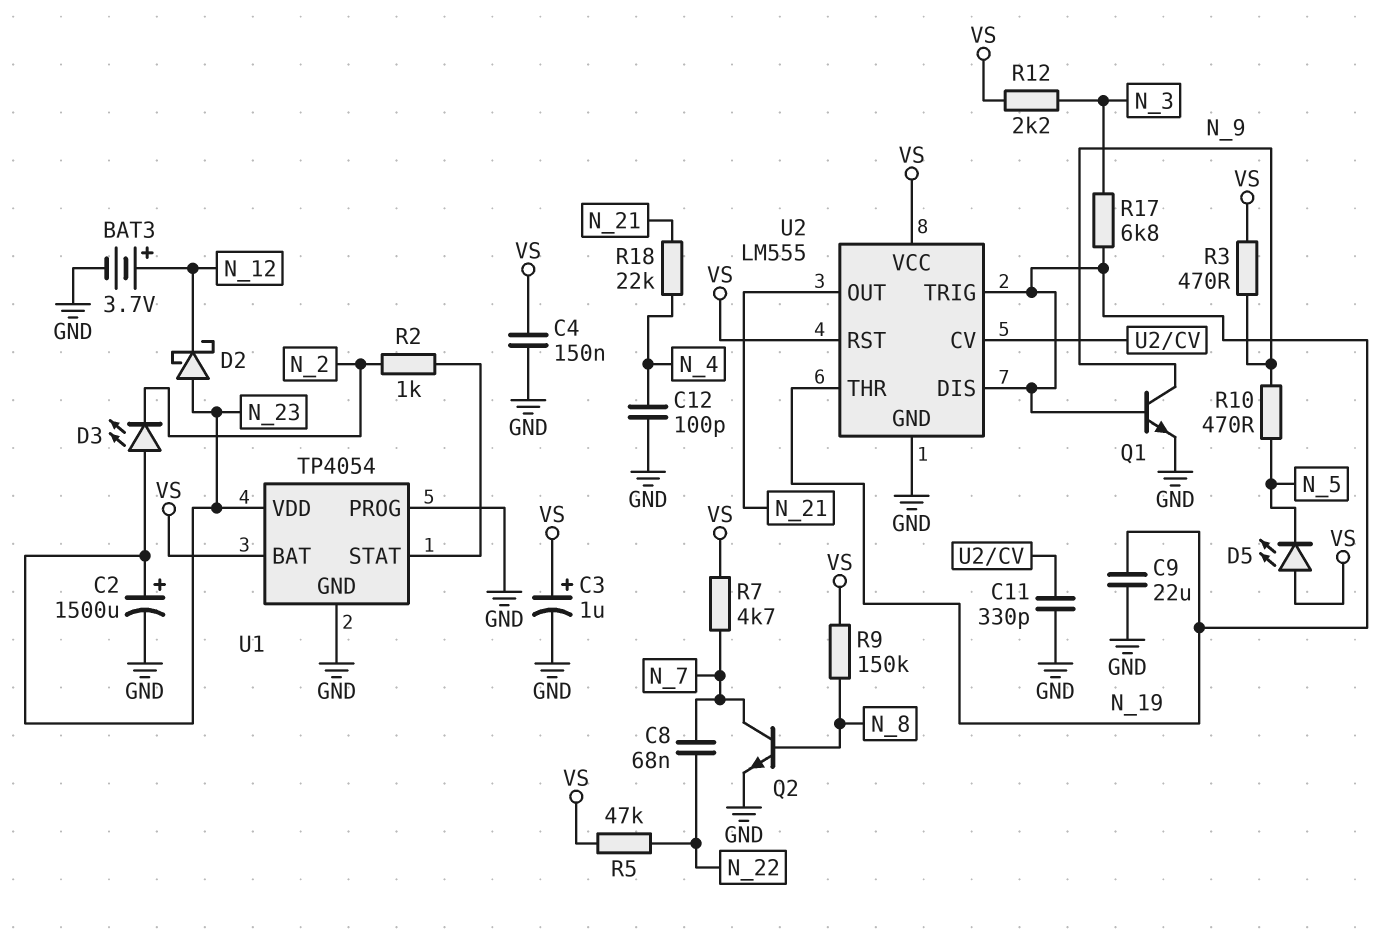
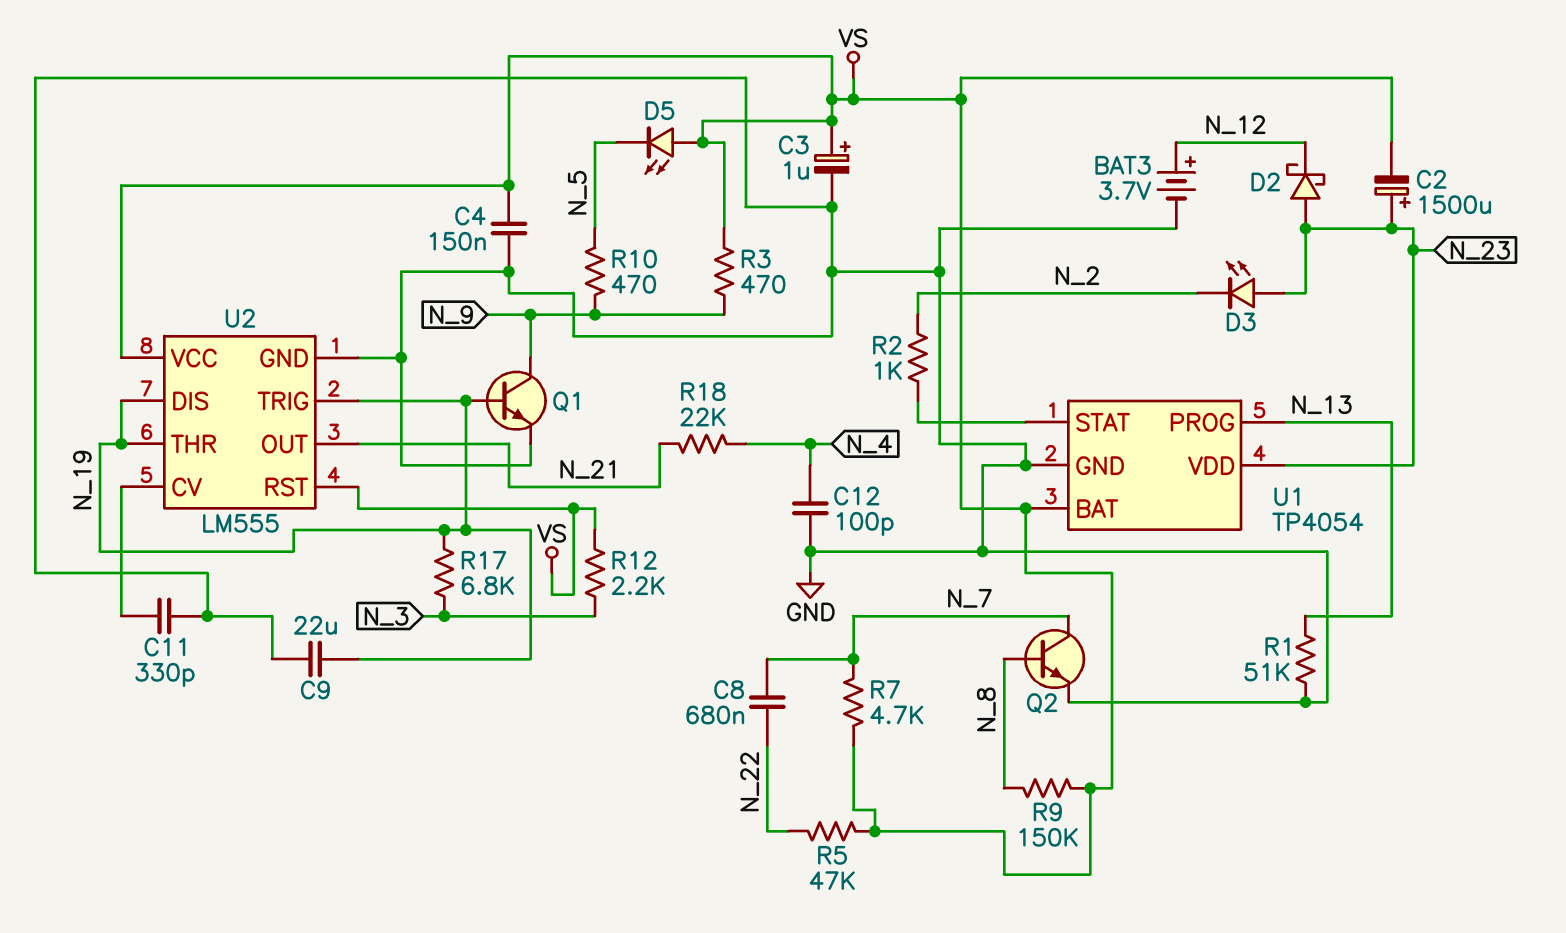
C2: 1500uF (plus N_23, minus GND) -> 1500uF (plus N_23, minus VS)
C8: 68nF (N_7, N_22) -> 680nF (N_7, N_22)
R1: none -> 51k (GND, N_13)
U1 pin PROG: GND -> N_13

